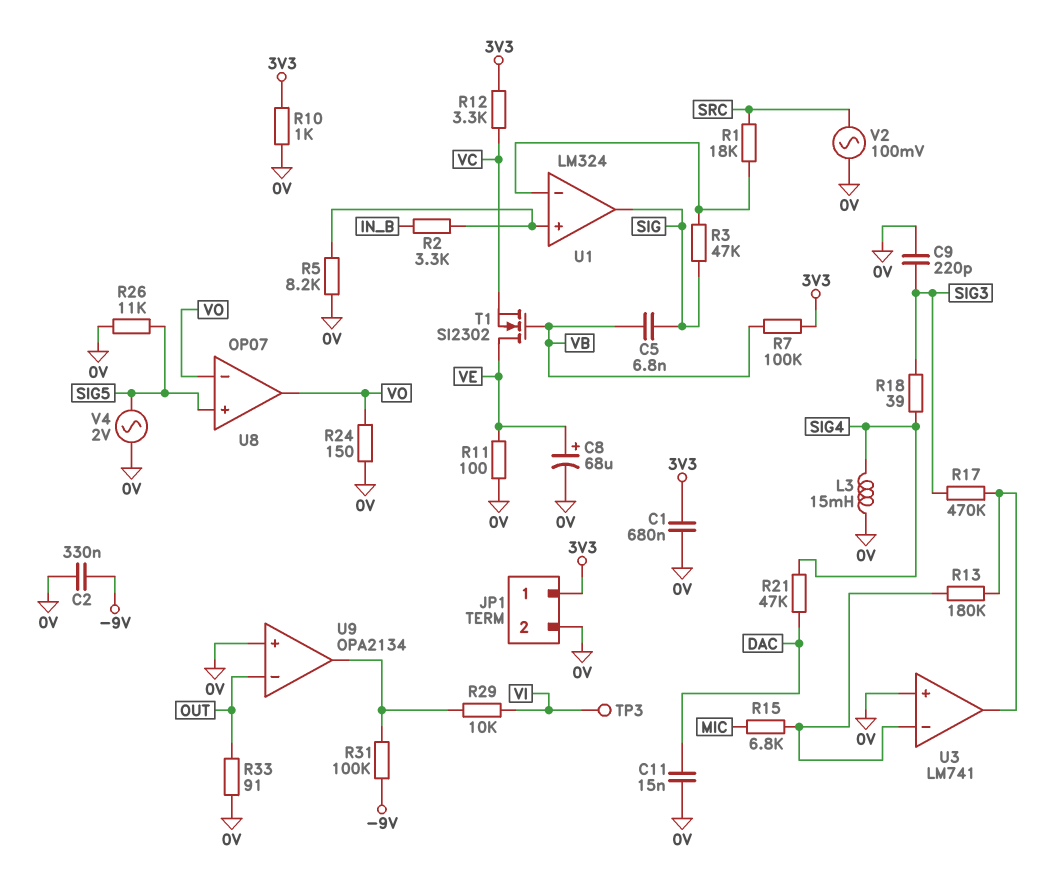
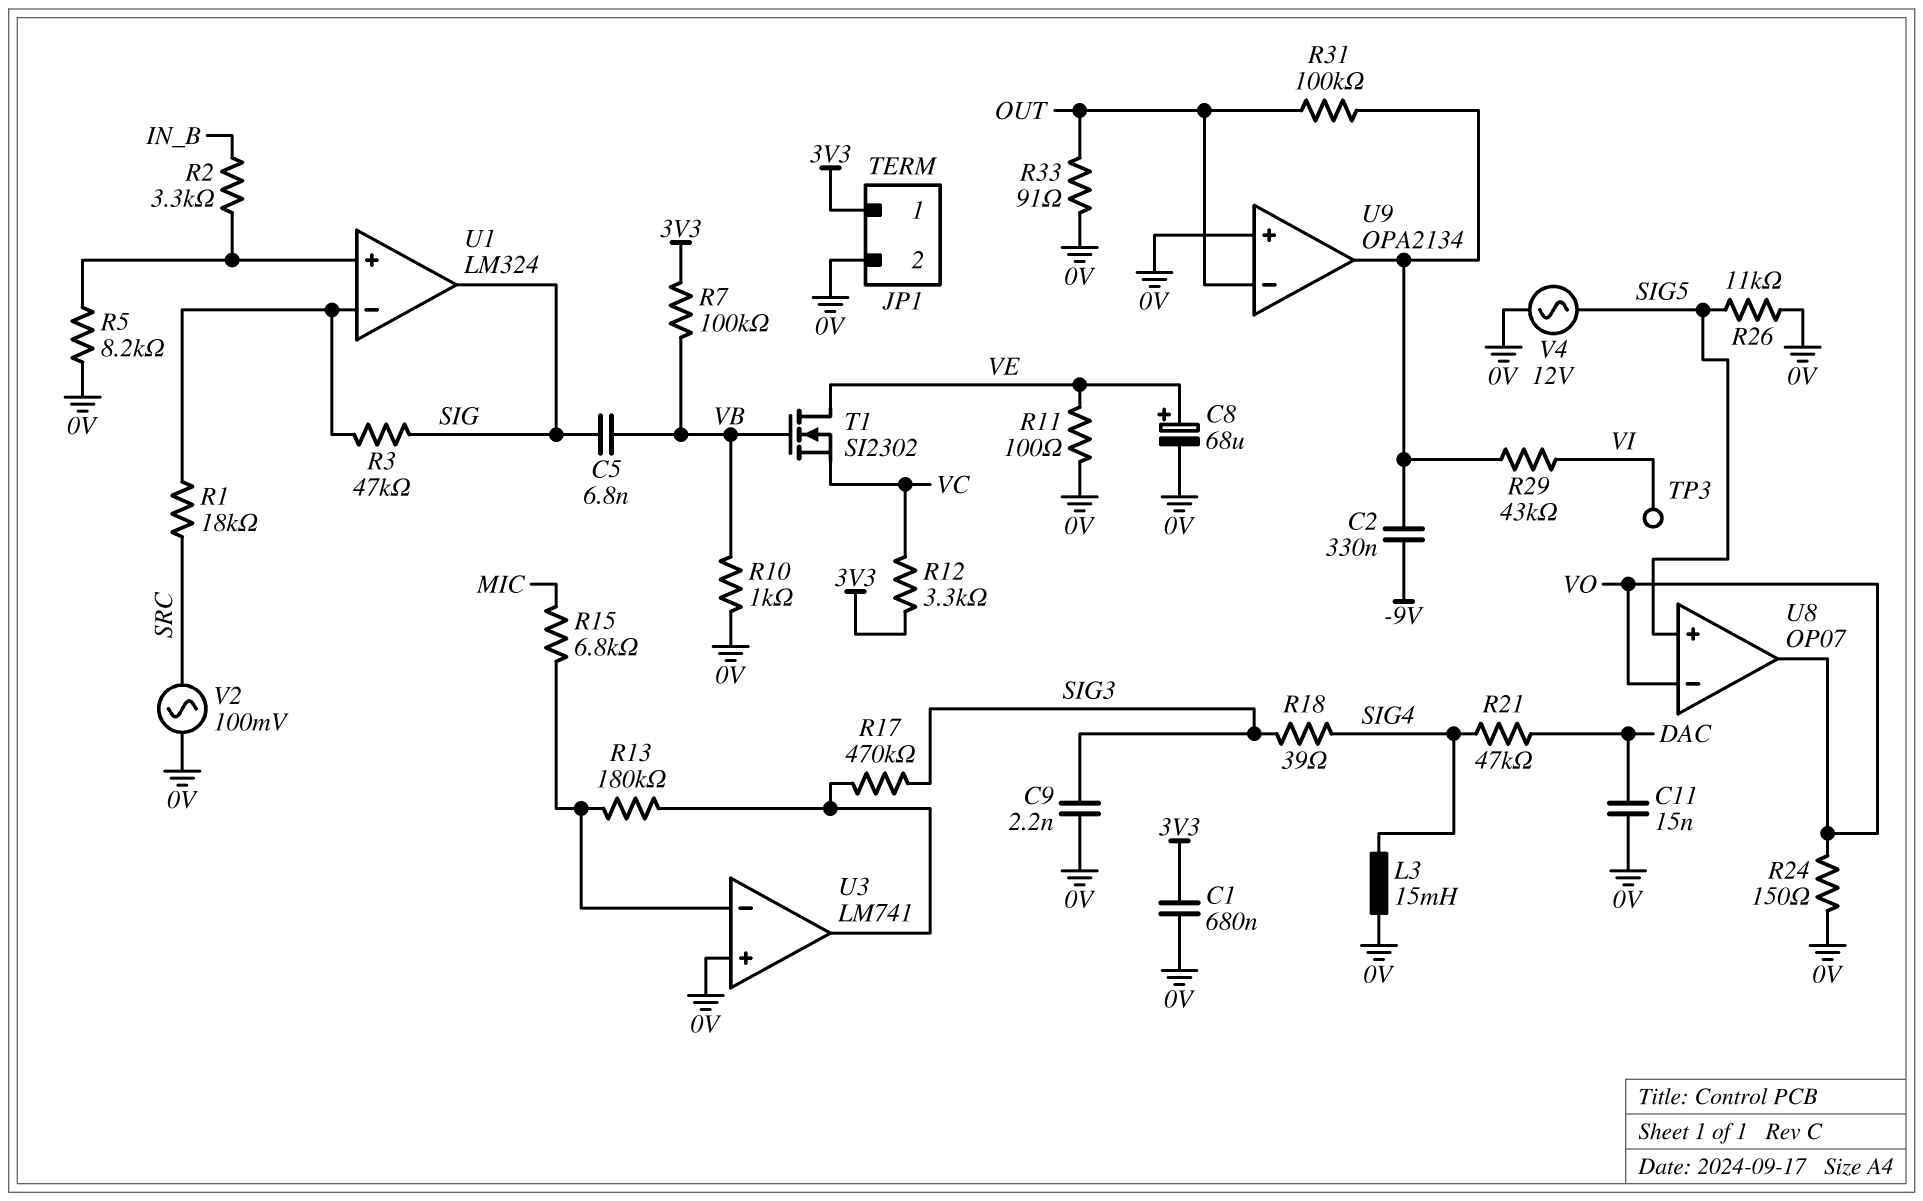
C2: 330nF (-9V, 0V) -> 330nF (-9V, U9/out)
C9: 220pF (0V, SIG3) -> 2.2nF (0V, SIG3)
R10: 1k (0V, 3V3) -> 1k (0V, VB)
R29: 10k (U9/out, VI) -> 43k (U9/out, VI)
R31: 100k (-9V, U9/out) -> 100k (OUT, U9/out)
V4: AC 2V (0V, SIG5) -> AC 12V (0V, SIG5)

